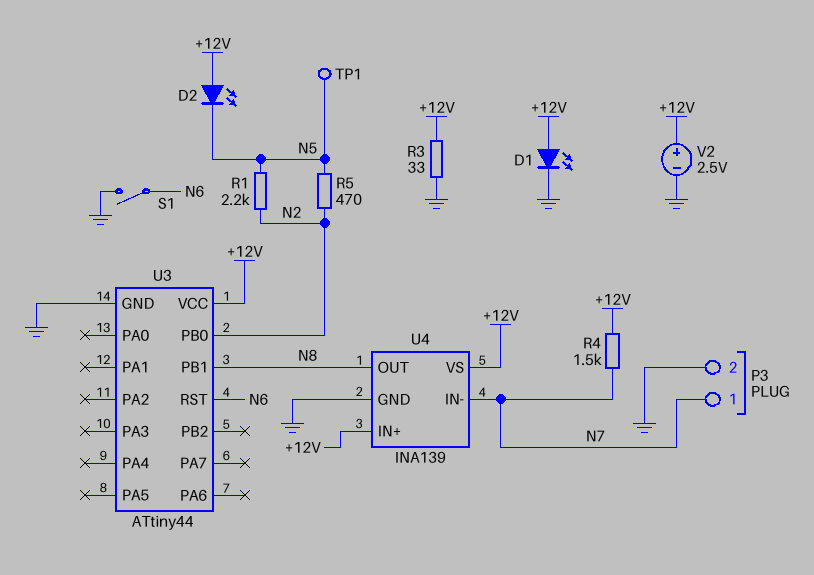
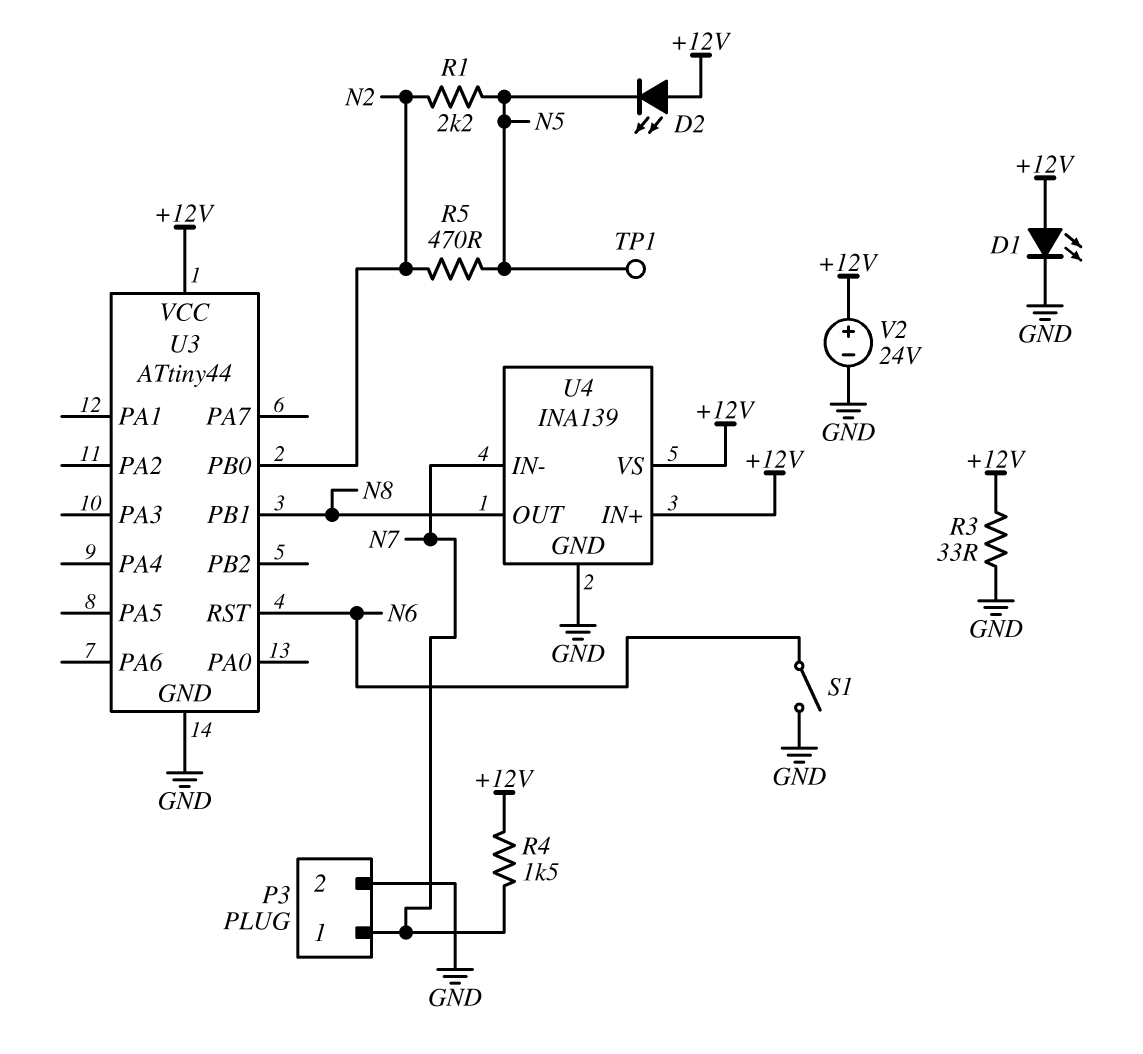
V2: 2.5V (plus +12V, minus GND) -> 24V (plus +12V, minus GND)

